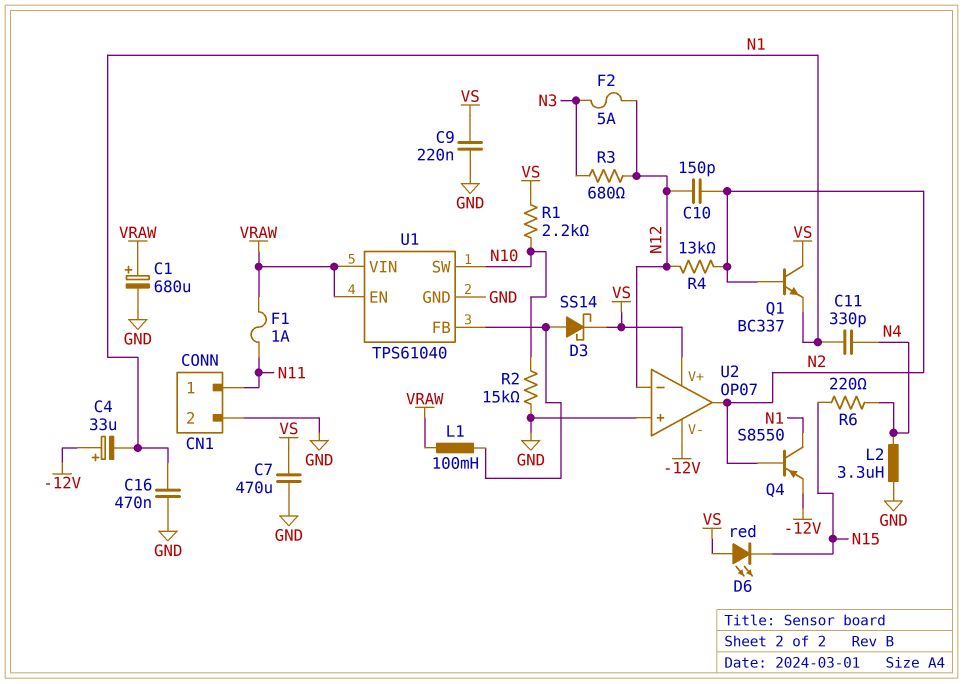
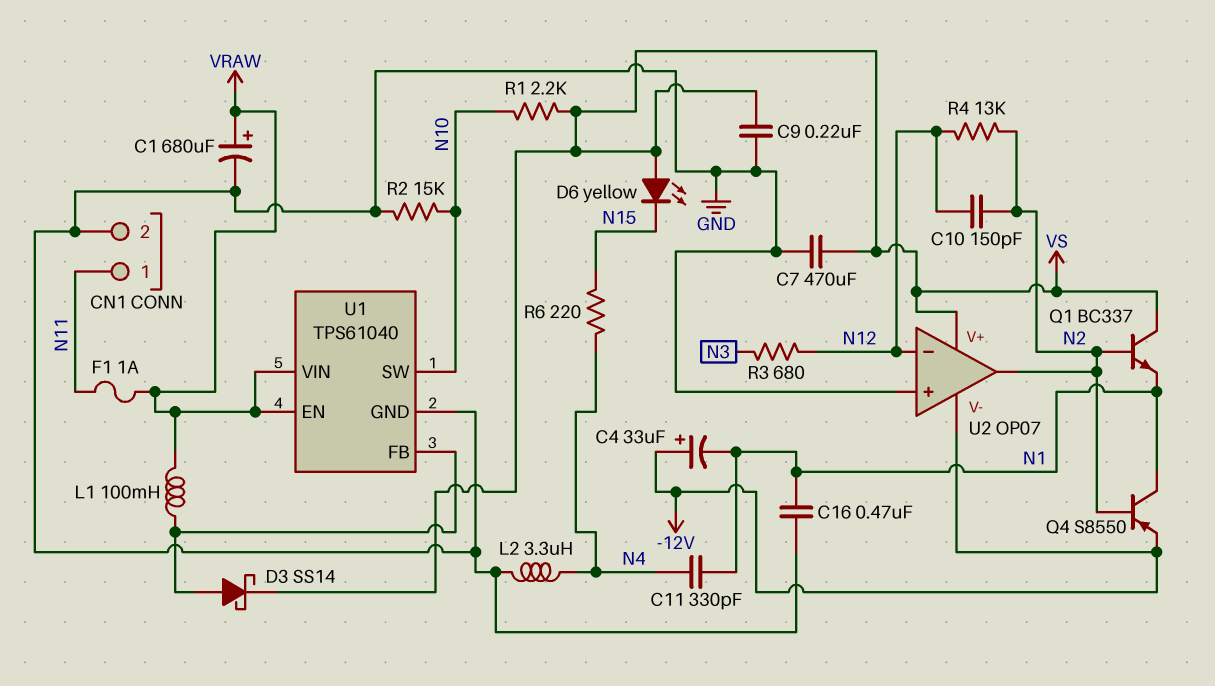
D6: LED red (A VS, K N15) -> LED yellow (A VS, K N15)
F2: 5A (N3, N12) -> none

